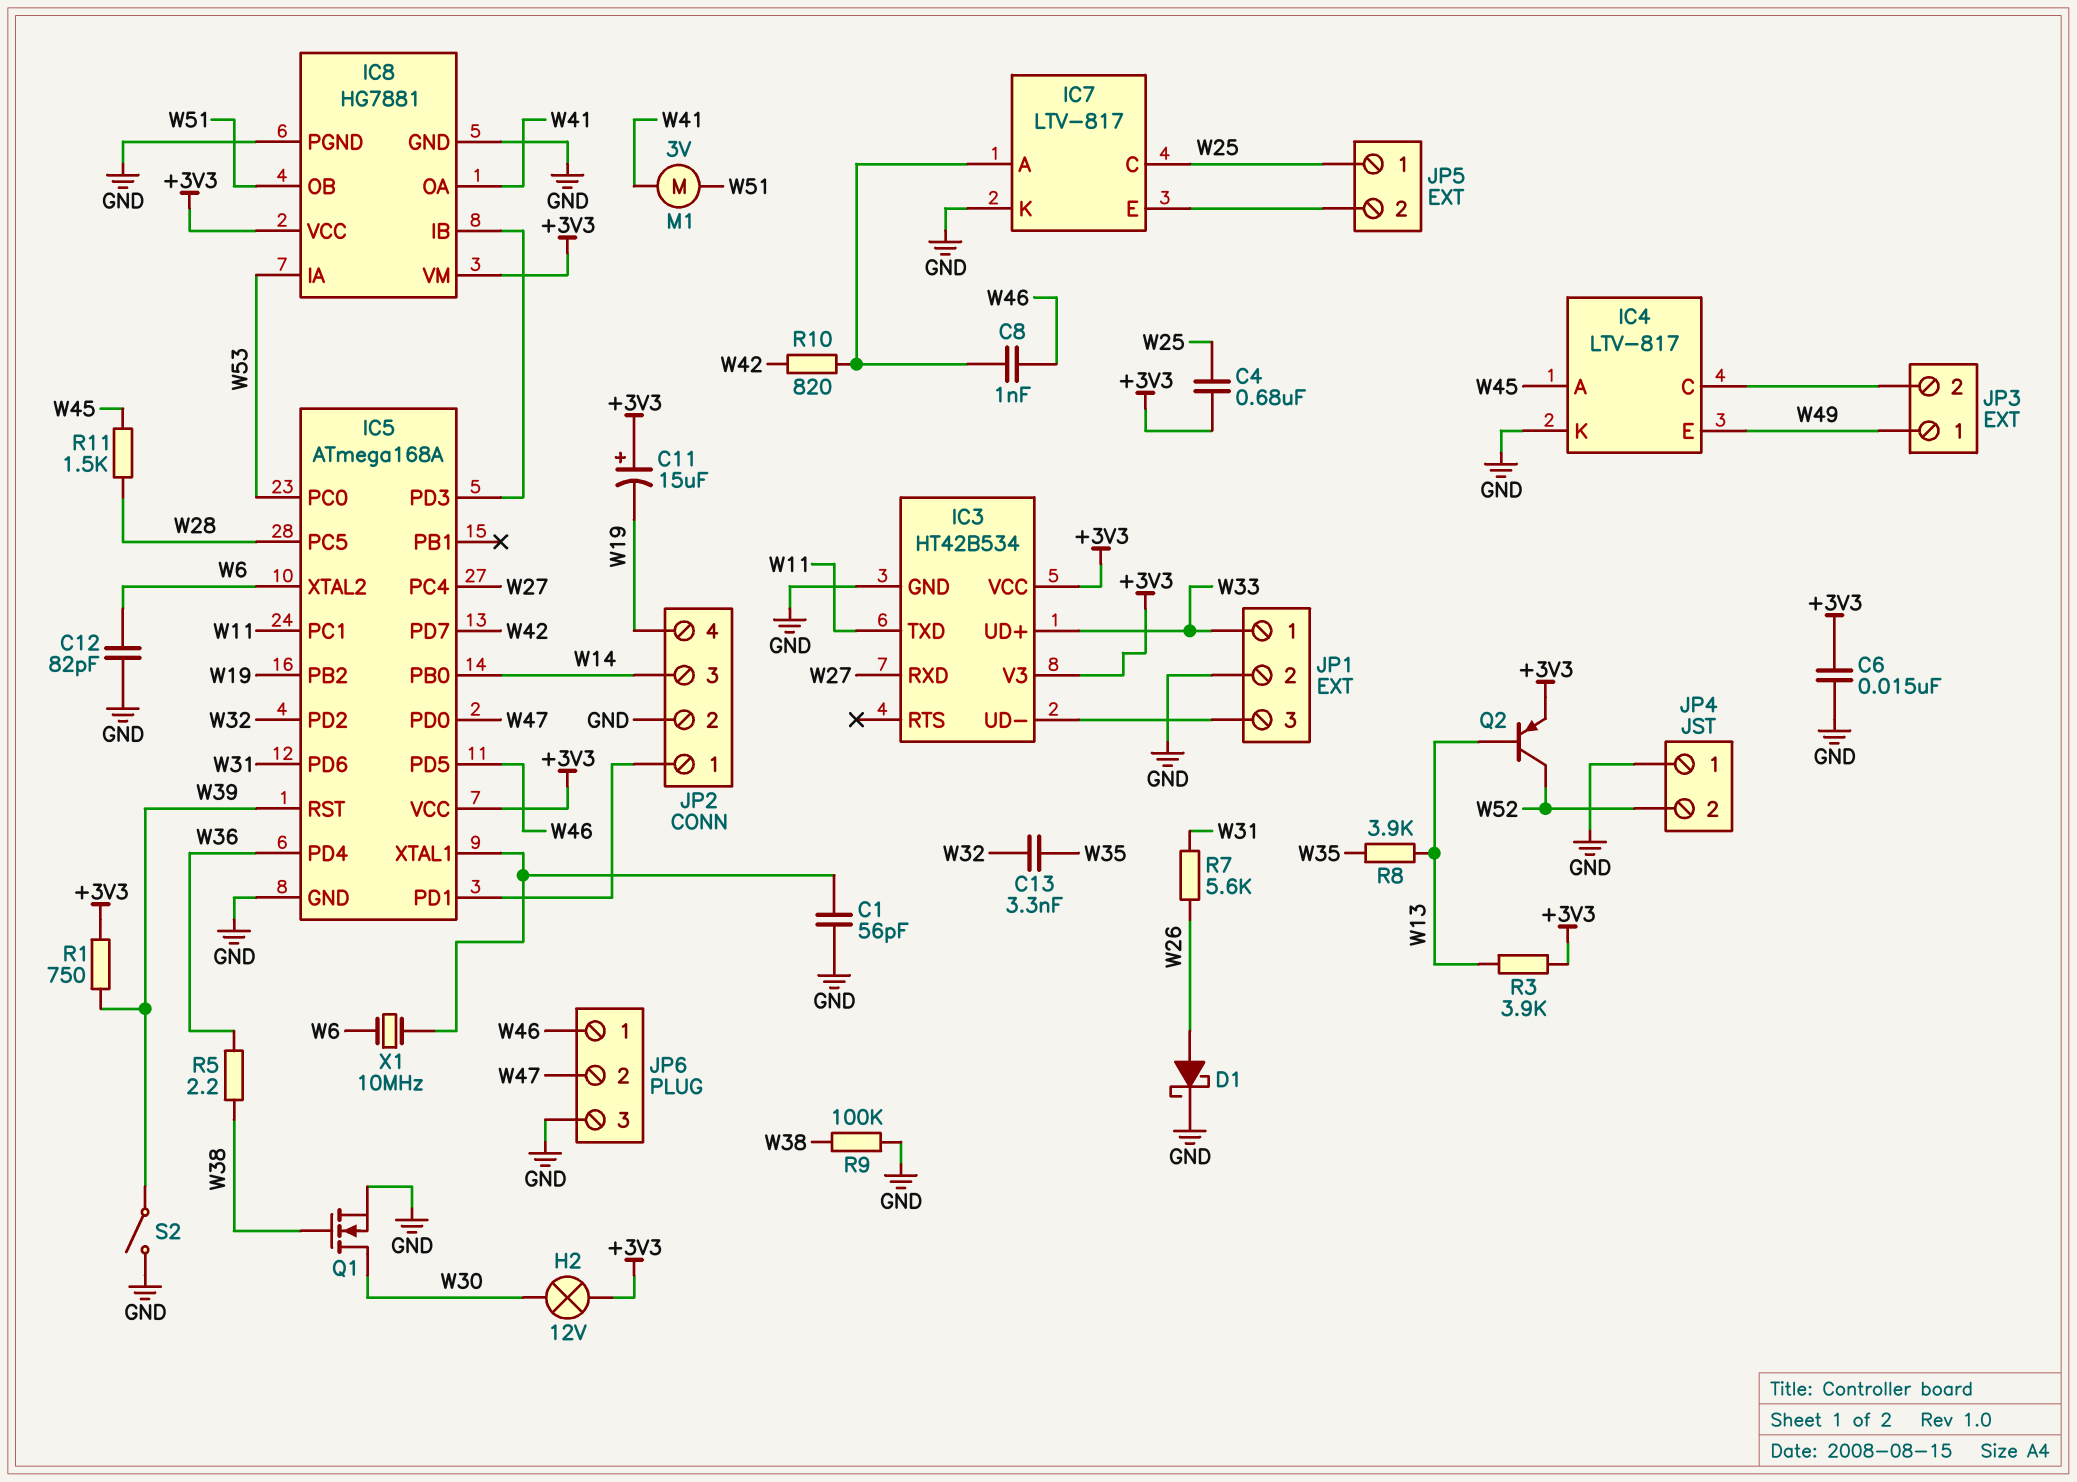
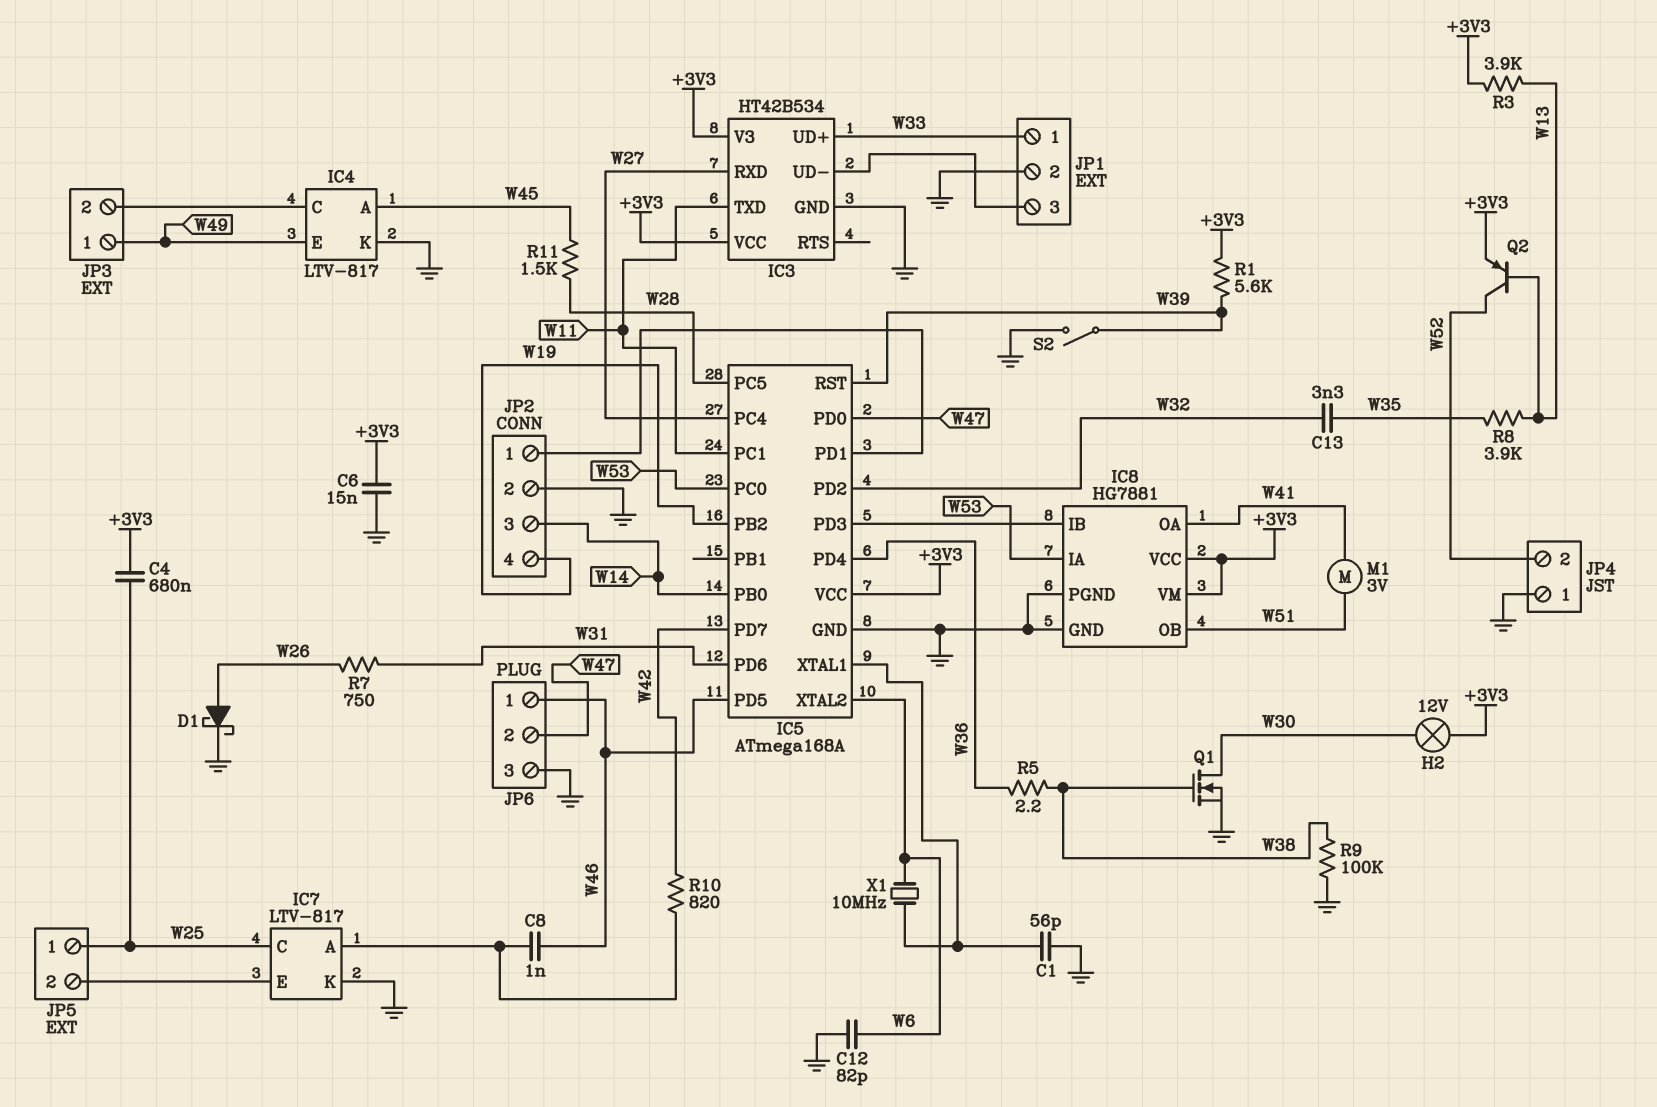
C11: 15uF (plus +3V3, minus W19) -> none
R1: 750 (+3V3, W39) -> 5.6k (+3V3, W39)
R7: 5.6k (W26, W31) -> 750 (W26, W31)

